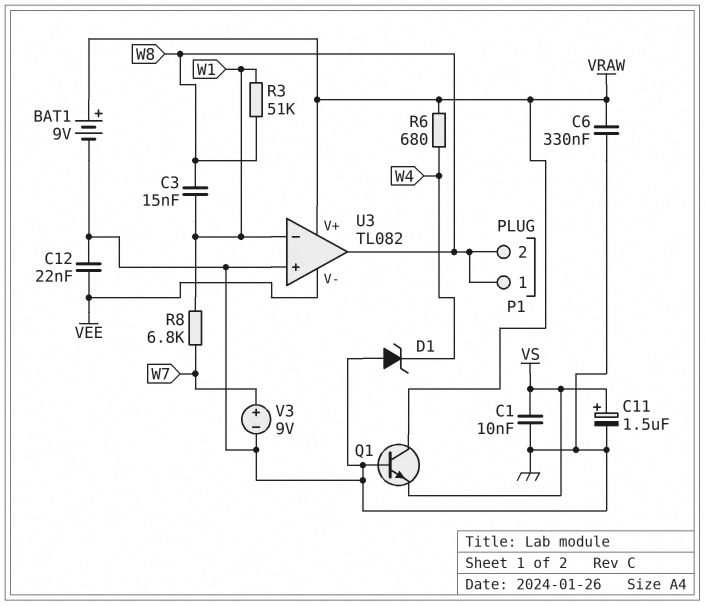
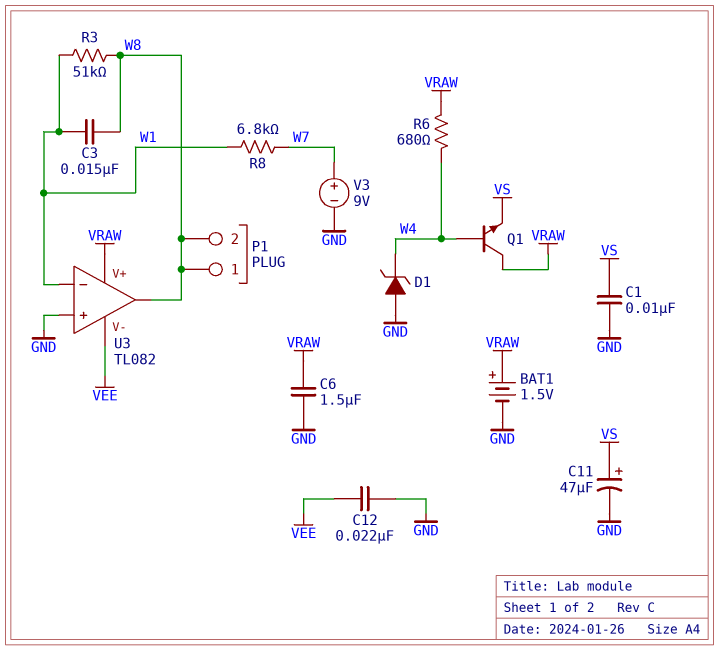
BAT1: 9V (plus VRAW, minus GND) -> 1.5V (plus VRAW, minus GND)
C6: 330nF (GND, VRAW) -> 1.5uF (GND, VRAW)
C11: 1.5uF (plus VS, minus GND) -> 47uF (plus VS, minus GND)
Q1: NPN (B GND, C VRAW, E VS) -> NPN (B W4, C VRAW, E VS)

